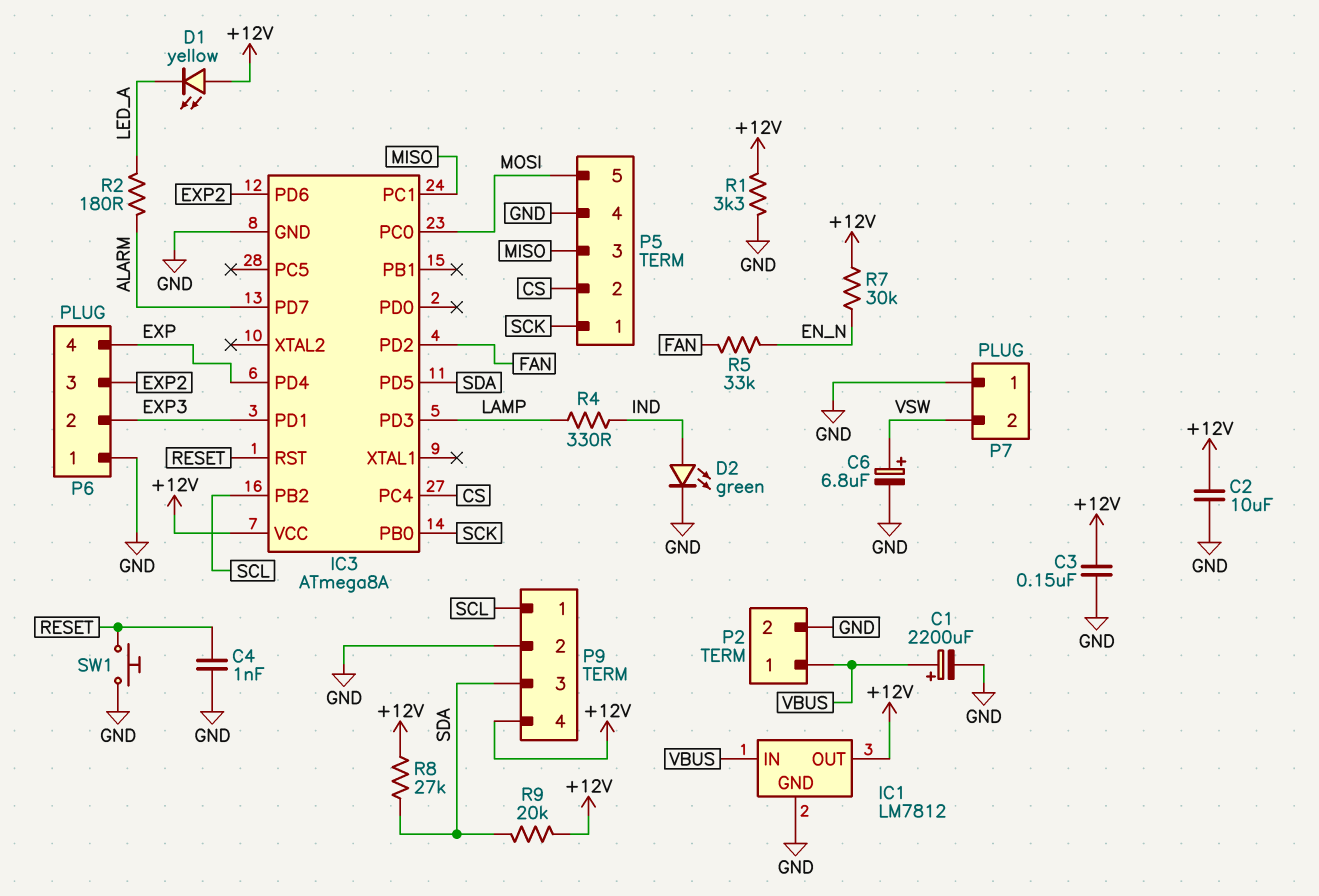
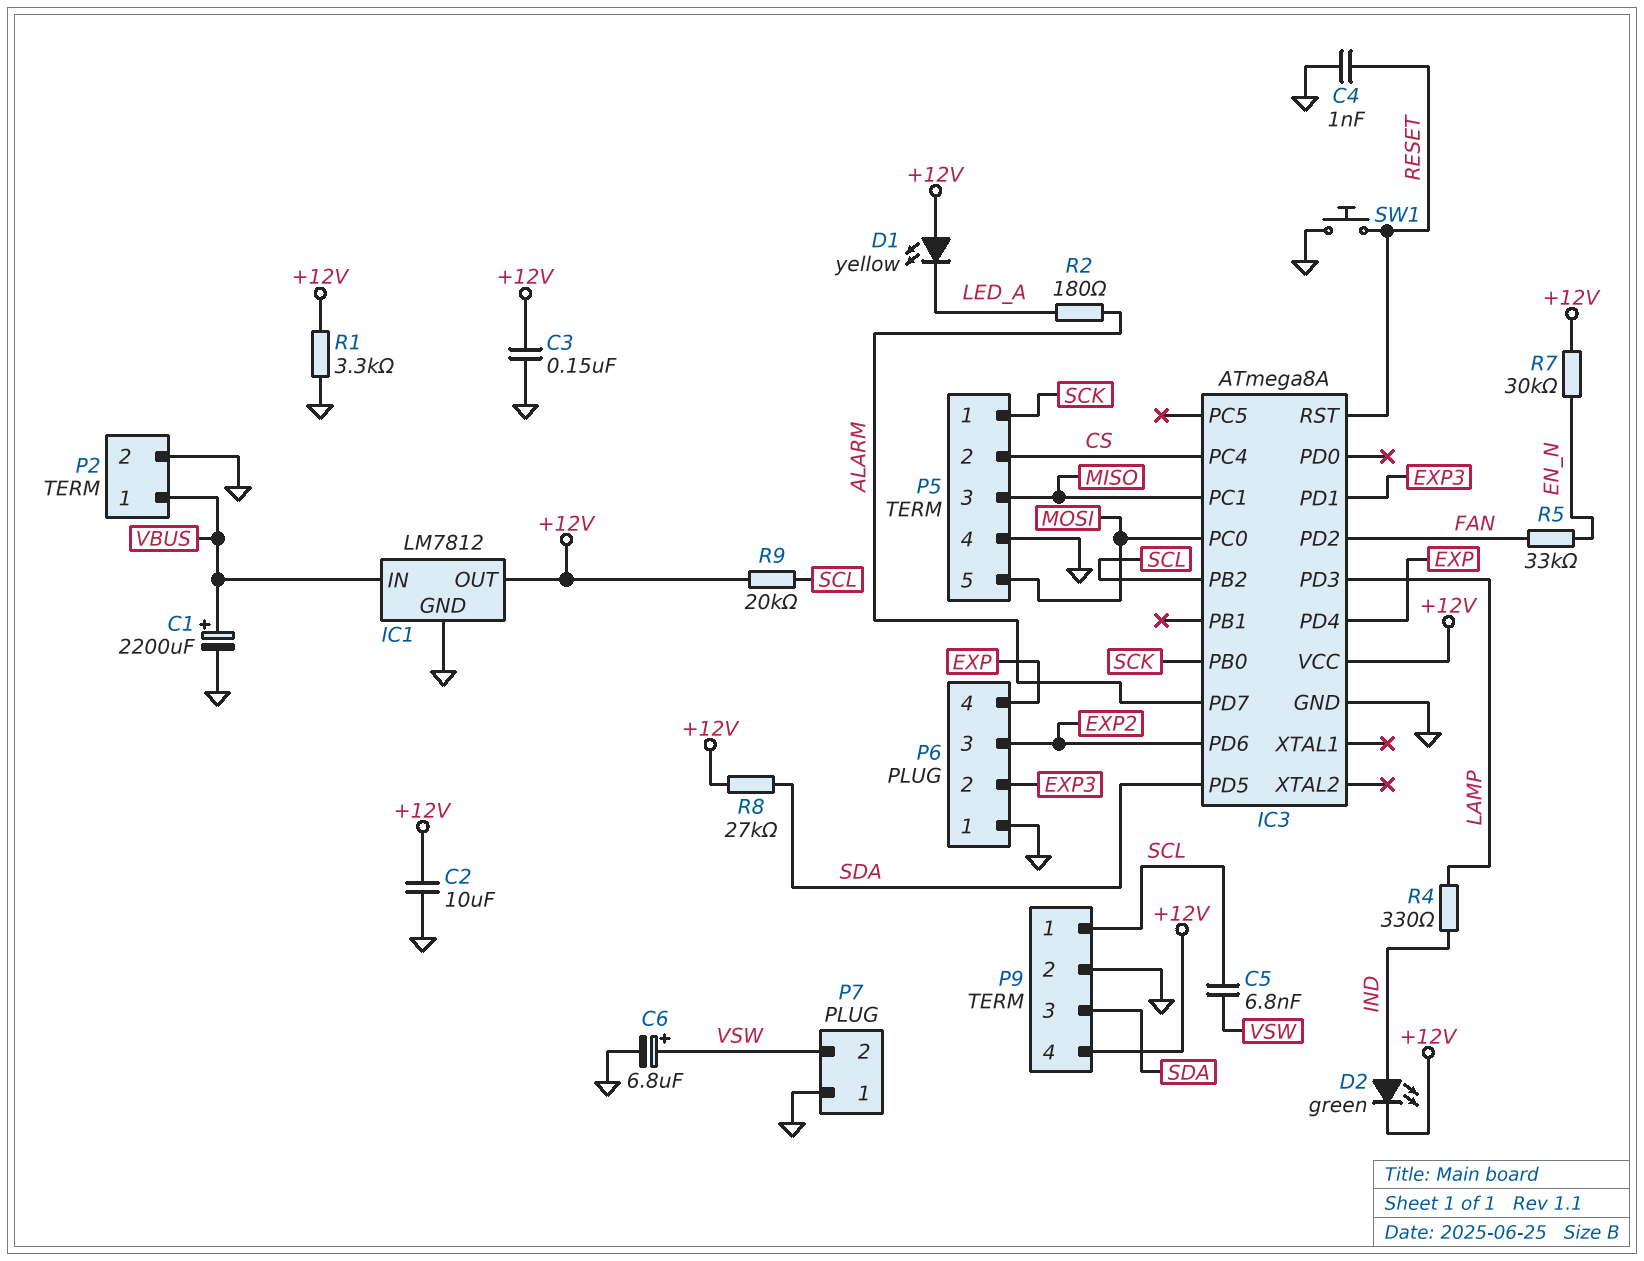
C5: none -> 6.8nF (SCL, VSW)
D2: LED green (A IND, K GND) -> LED green (A IND, K +12V)
R9: 20k (+12V, SDA) -> 20k (+12V, SCL)

